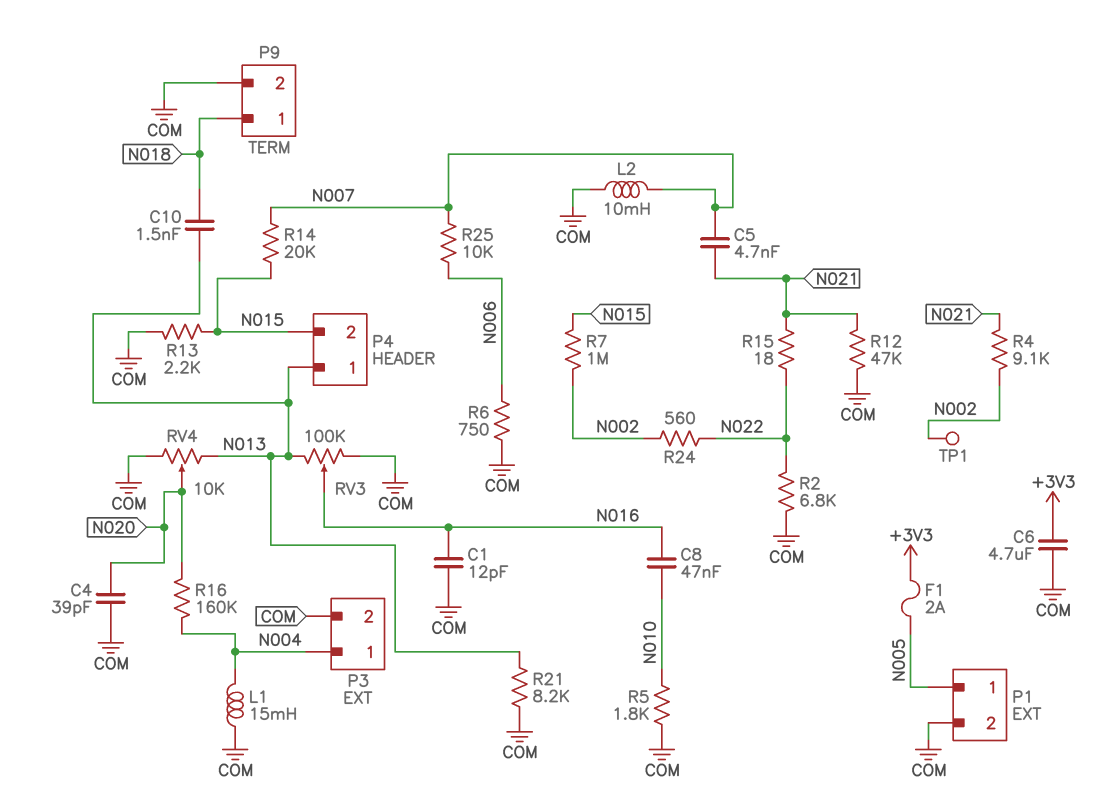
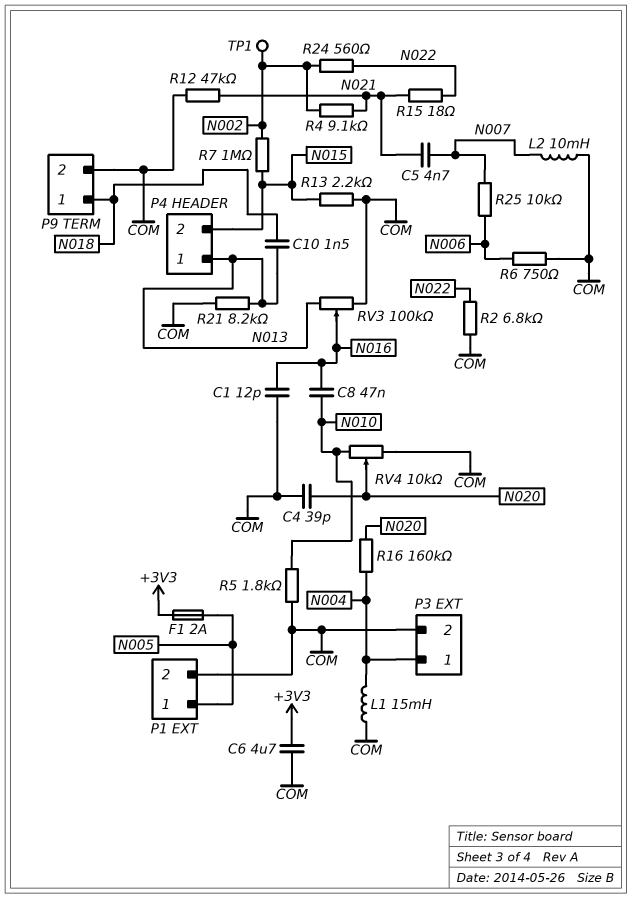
R14: 20k (N007, N015) -> none
RV4: 10k (COM, N013, wiper N020) -> 10k (COM, N010, wiper N020)

